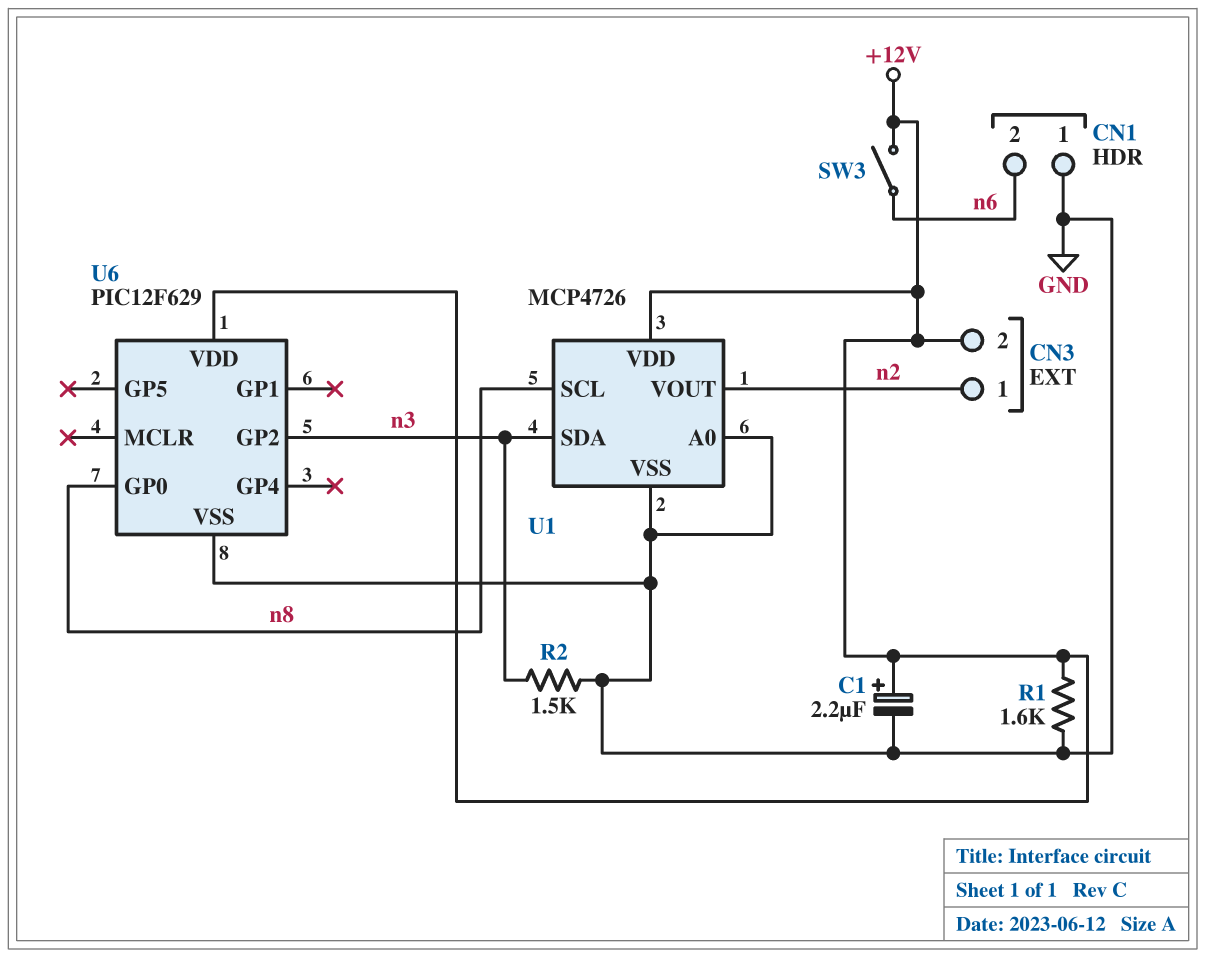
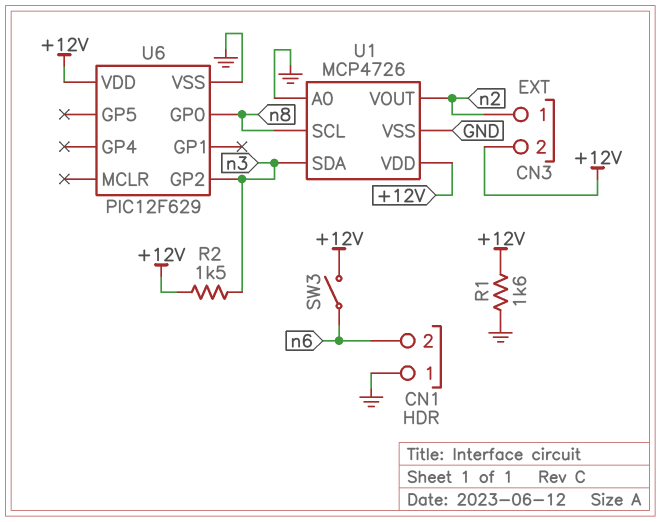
C1: 2.2uF (plus +12V, minus GND) -> none
R2: 1.5k (GND, n3) -> 1.5k (+12V, n3)

